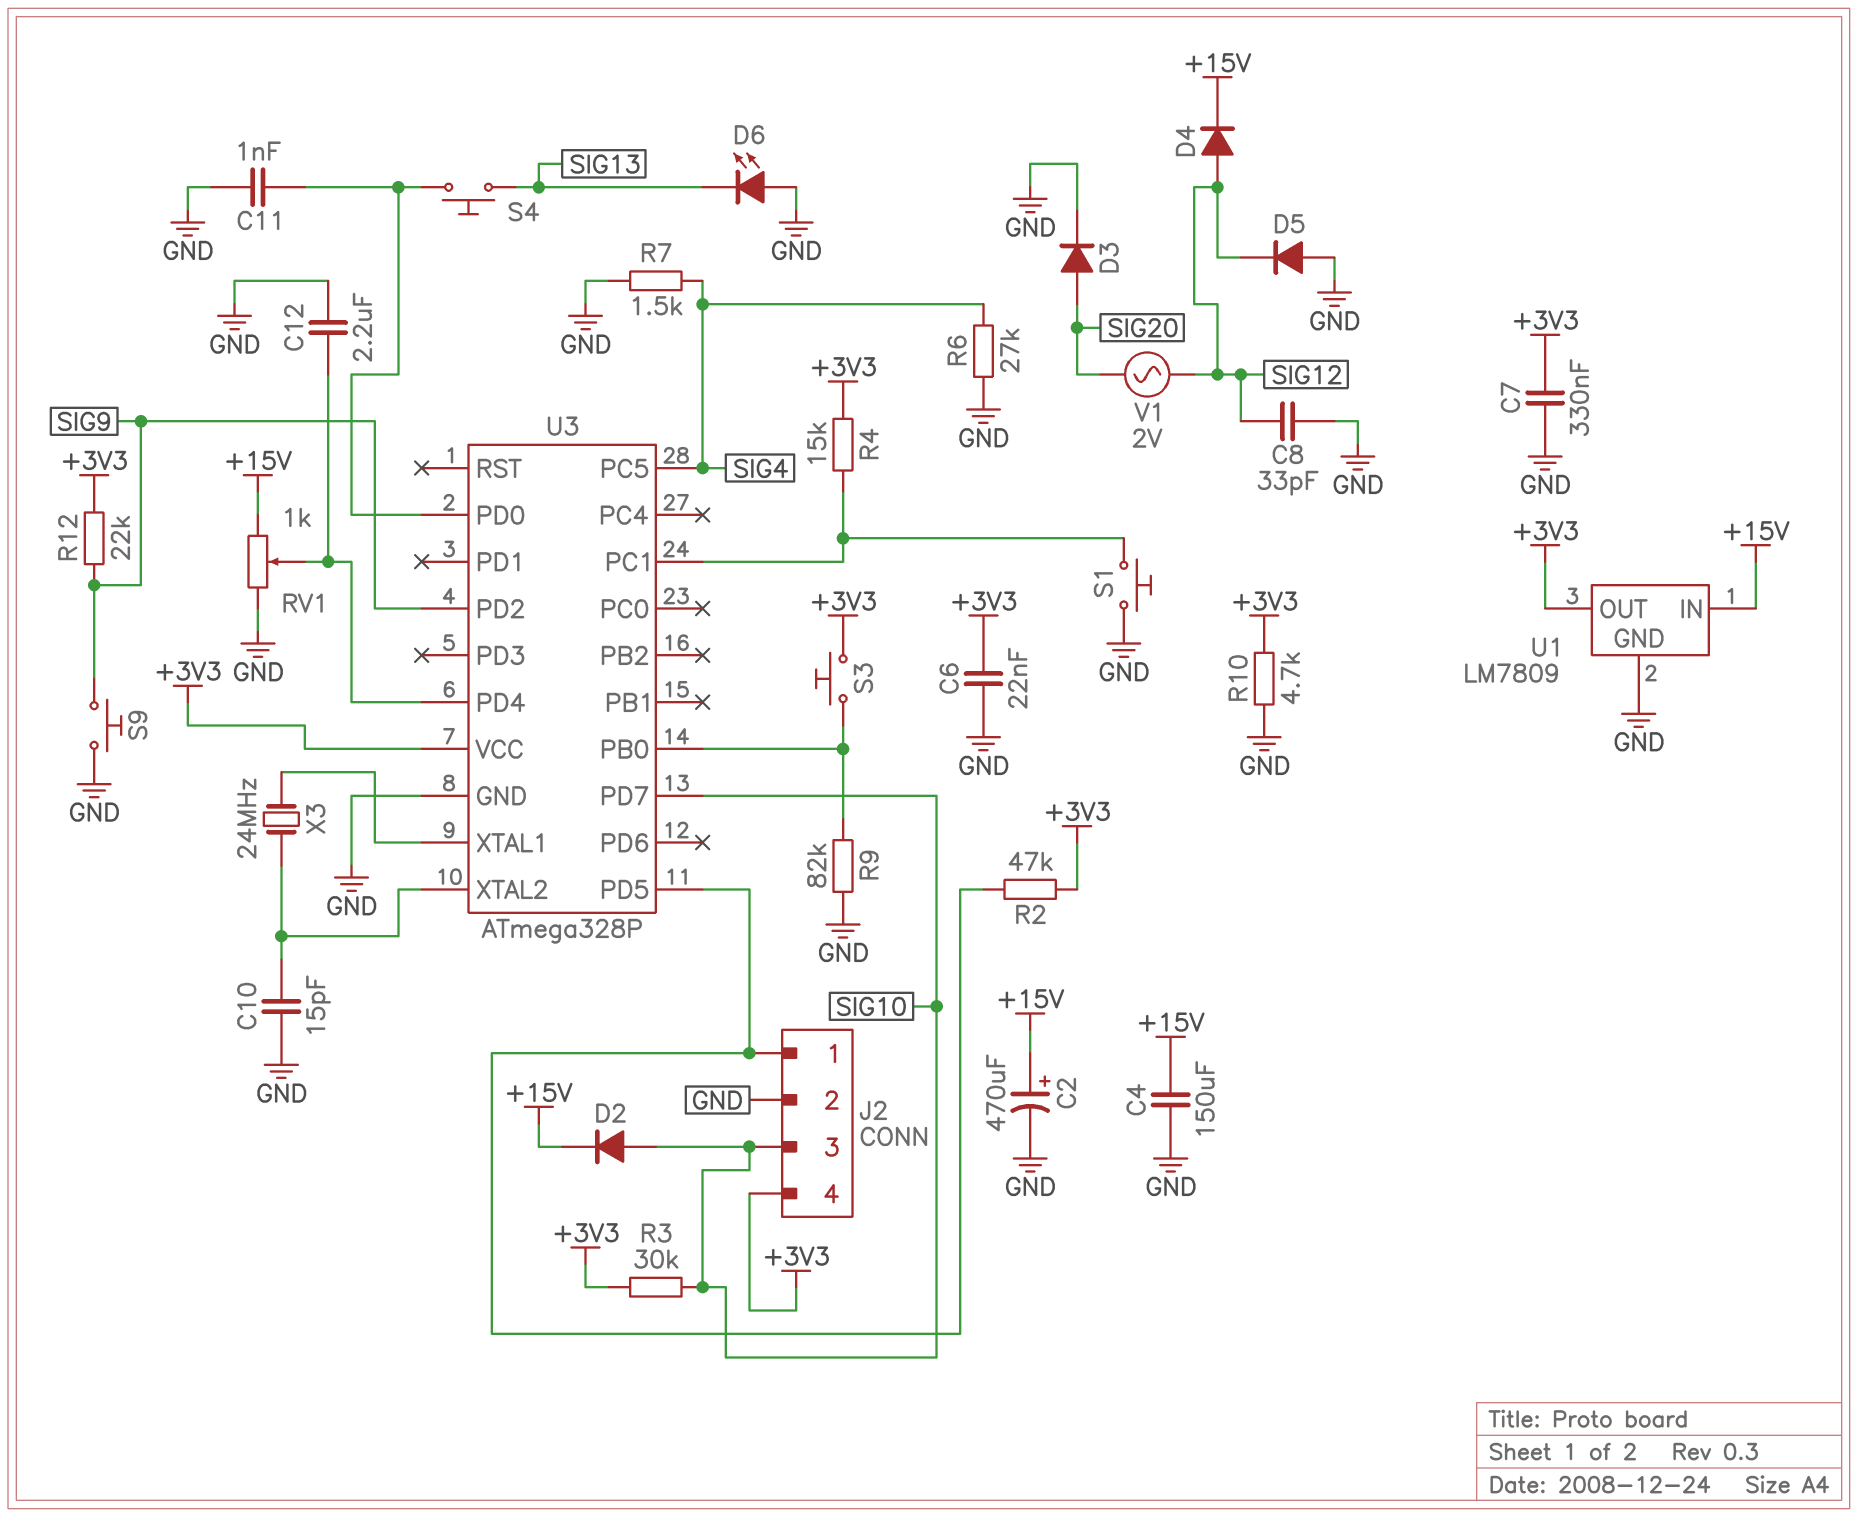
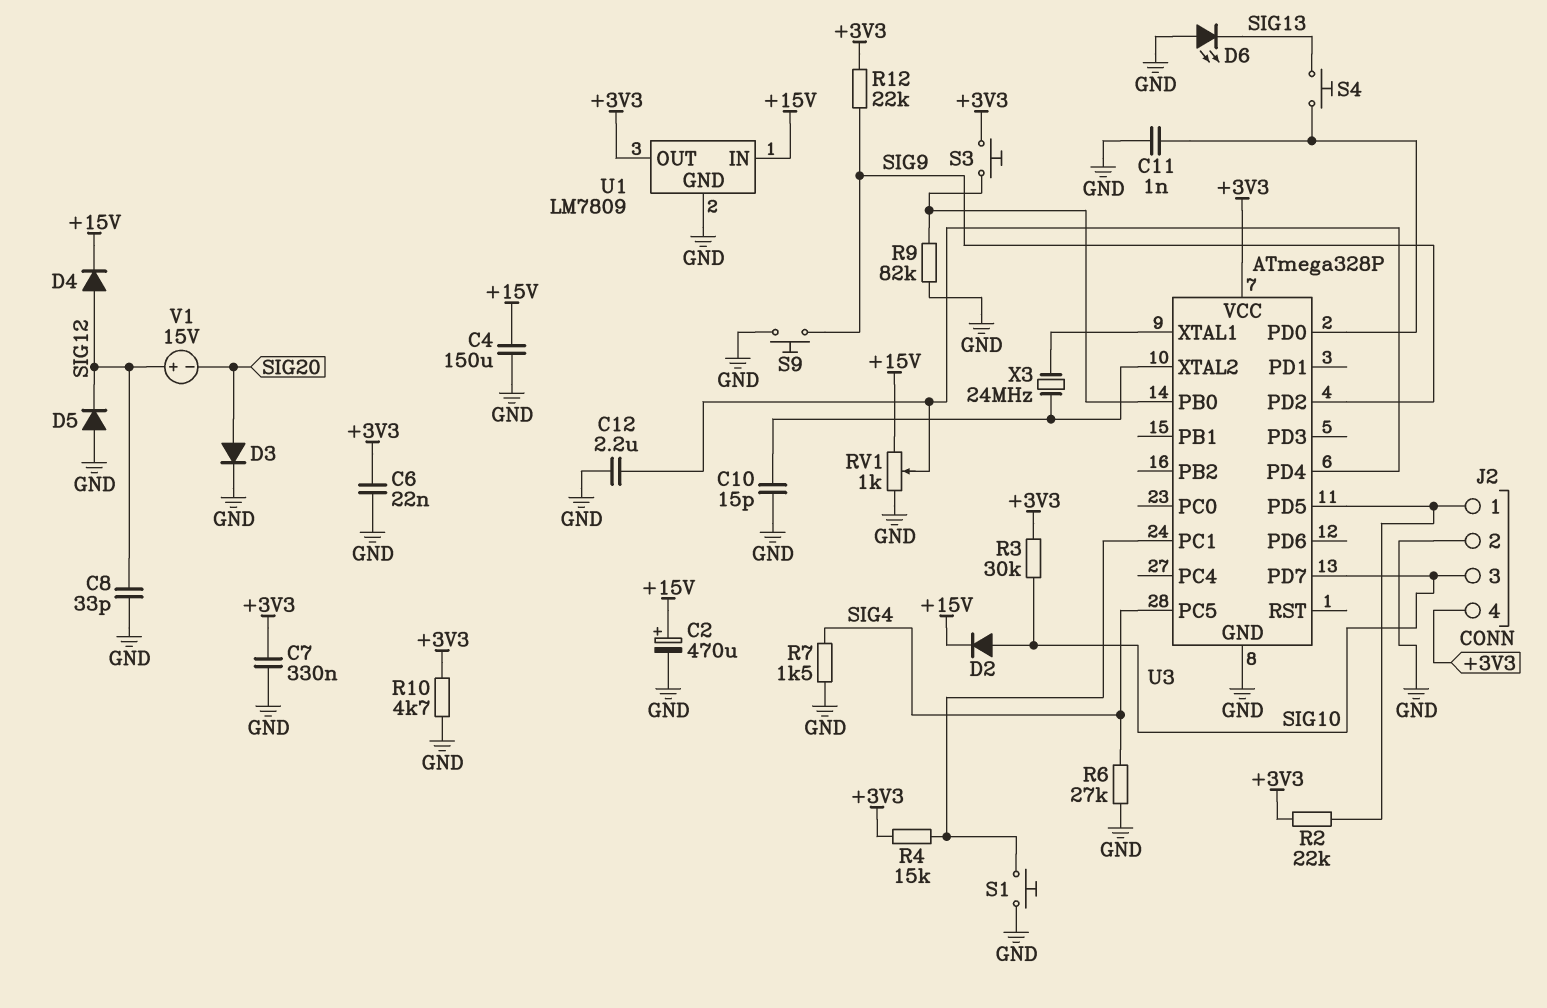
R2: 47k (+3V3, J2/1) -> 22k (+3V3, J2/1)
V1: AC 2V (SIG12, SIG20) -> 15V (plus SIG12, minus SIG20)

